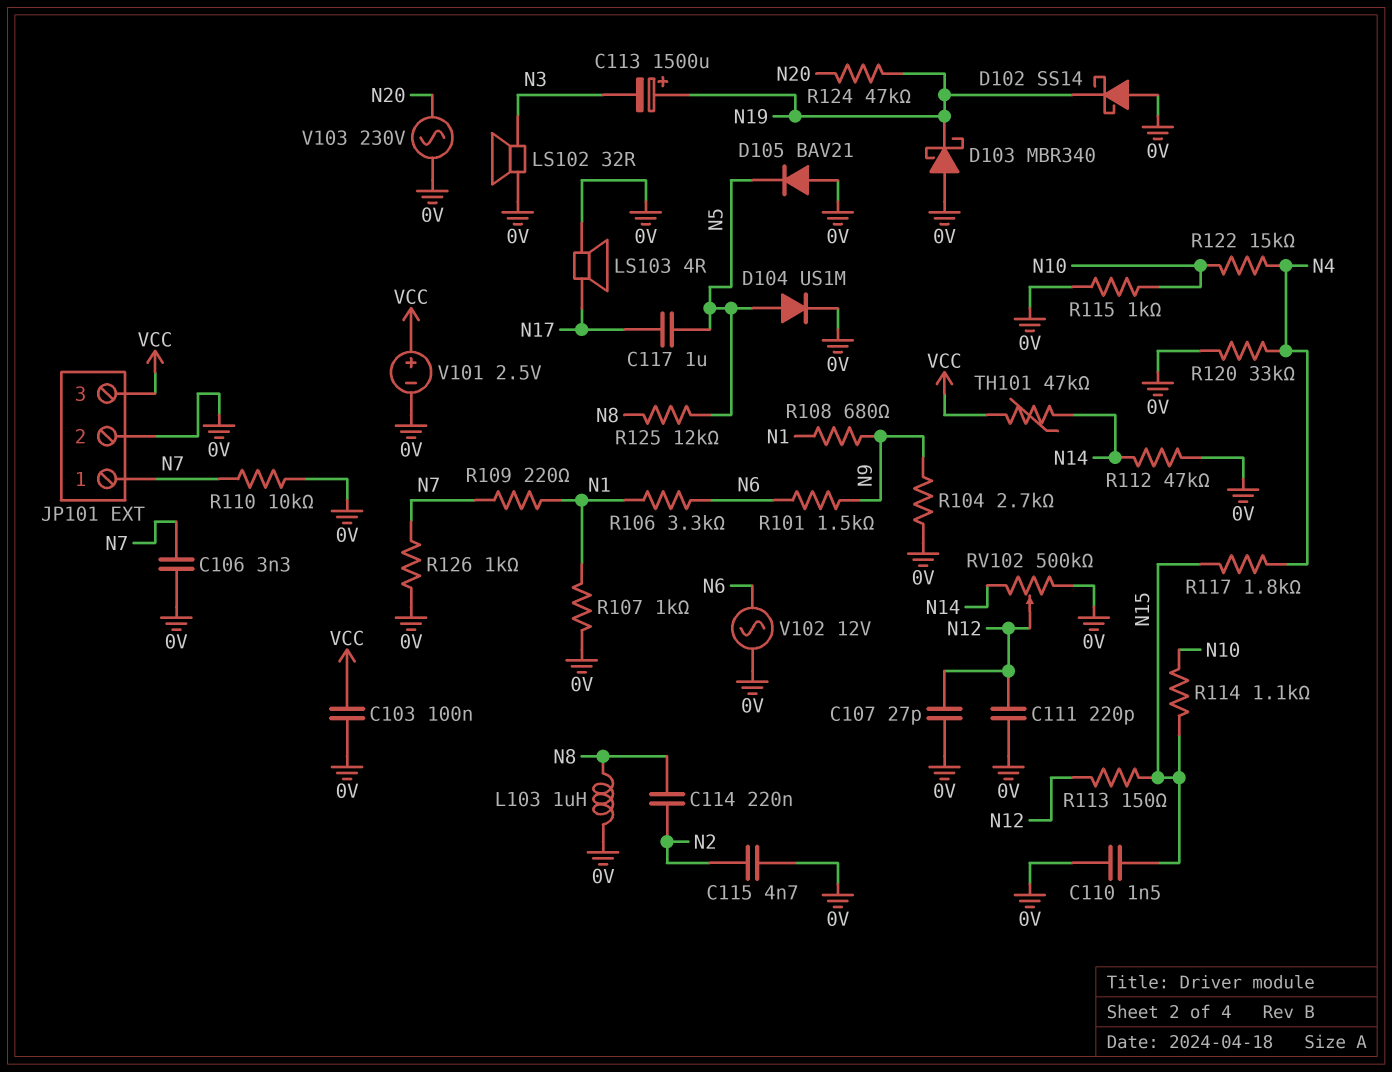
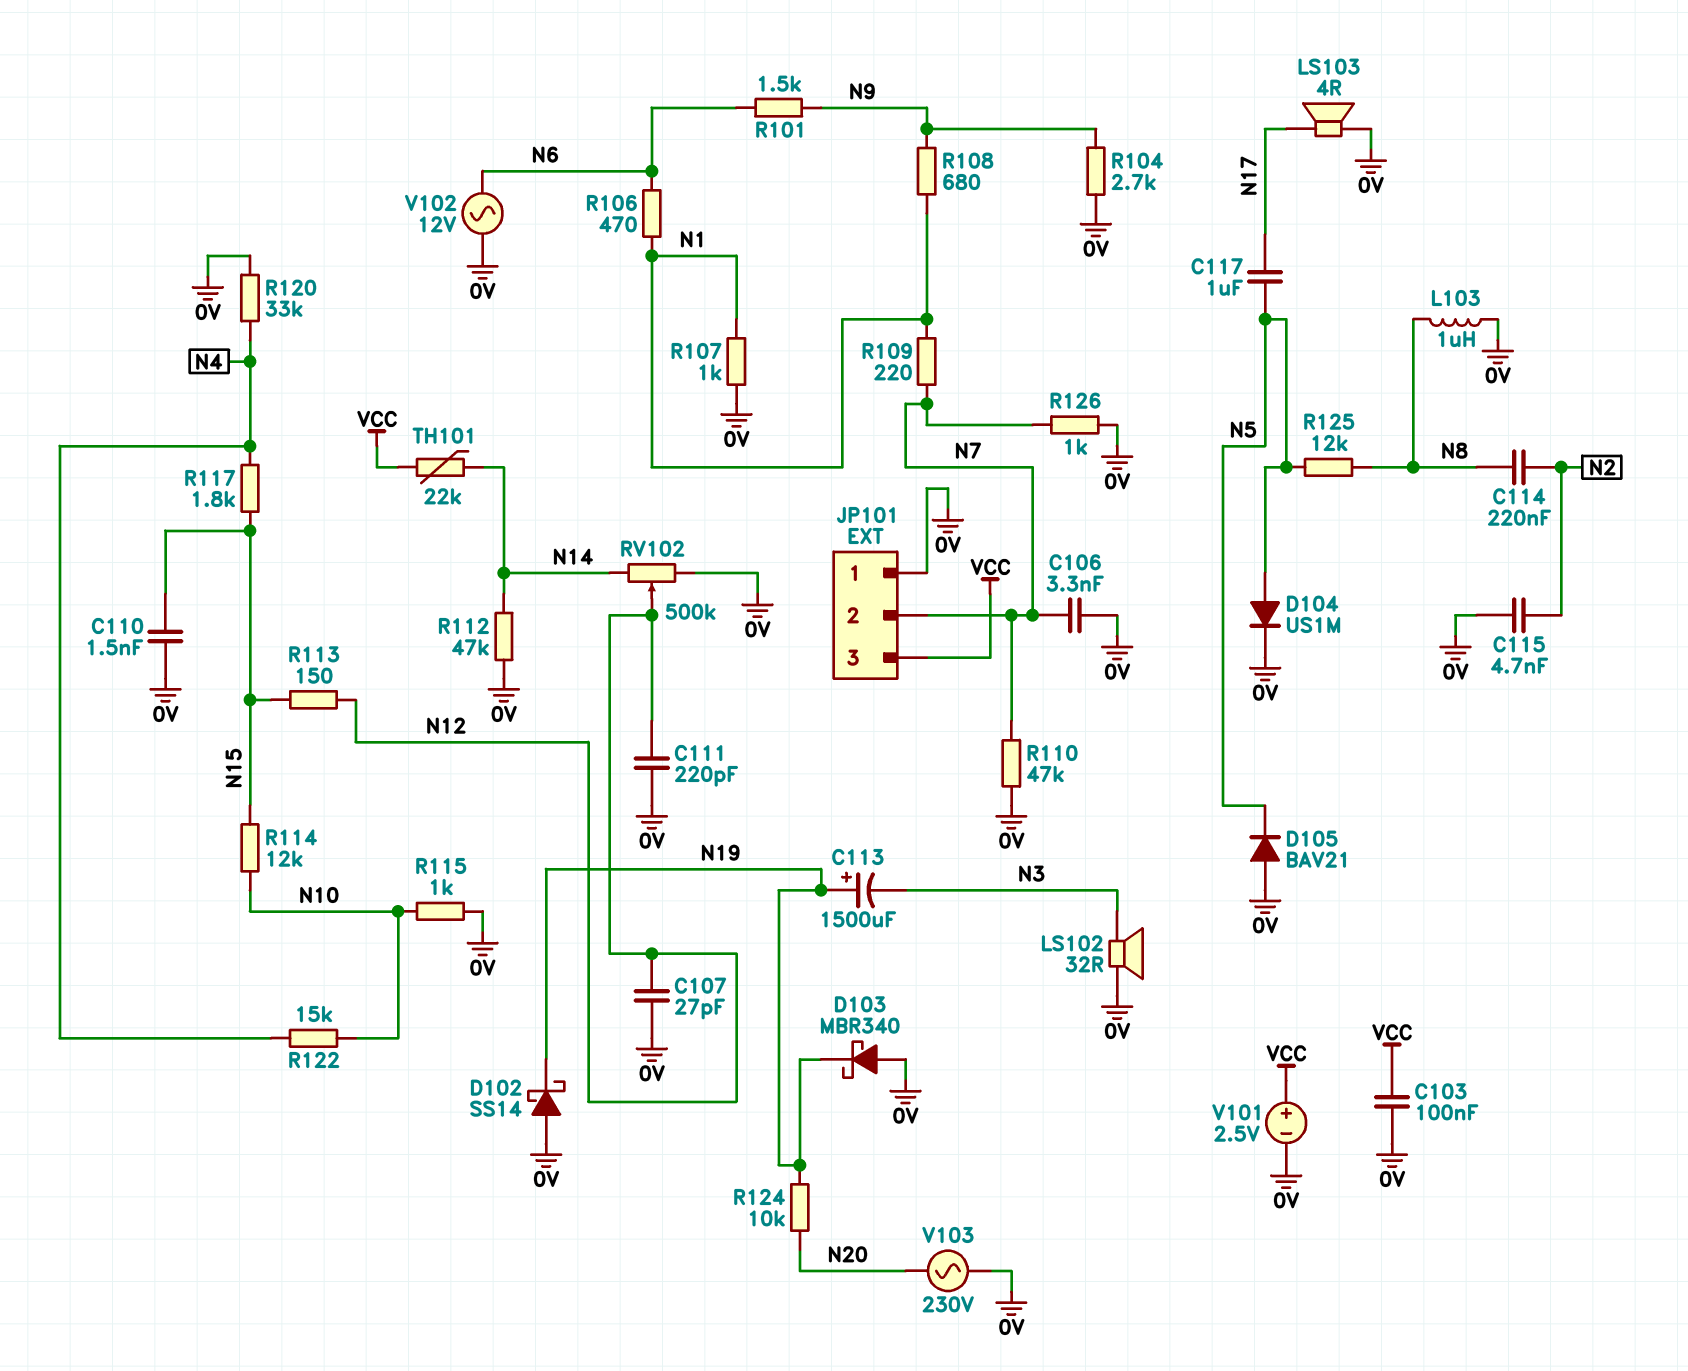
JP101 pin 1: N7 -> 0V
JP101 pin 2: 0V -> N7
R106: 3.3k (N1, N6) -> 470 (N1, N6)
R110: 10k (0V, N7) -> 47k (0V, N7)
R114: 1.1k (N10, N15) -> 12k (N10, N15)
R124: 47k (N19, N20) -> 10k (N19, N20)
TH101: 47k (N14, VCC) -> 22k (N14, VCC)

